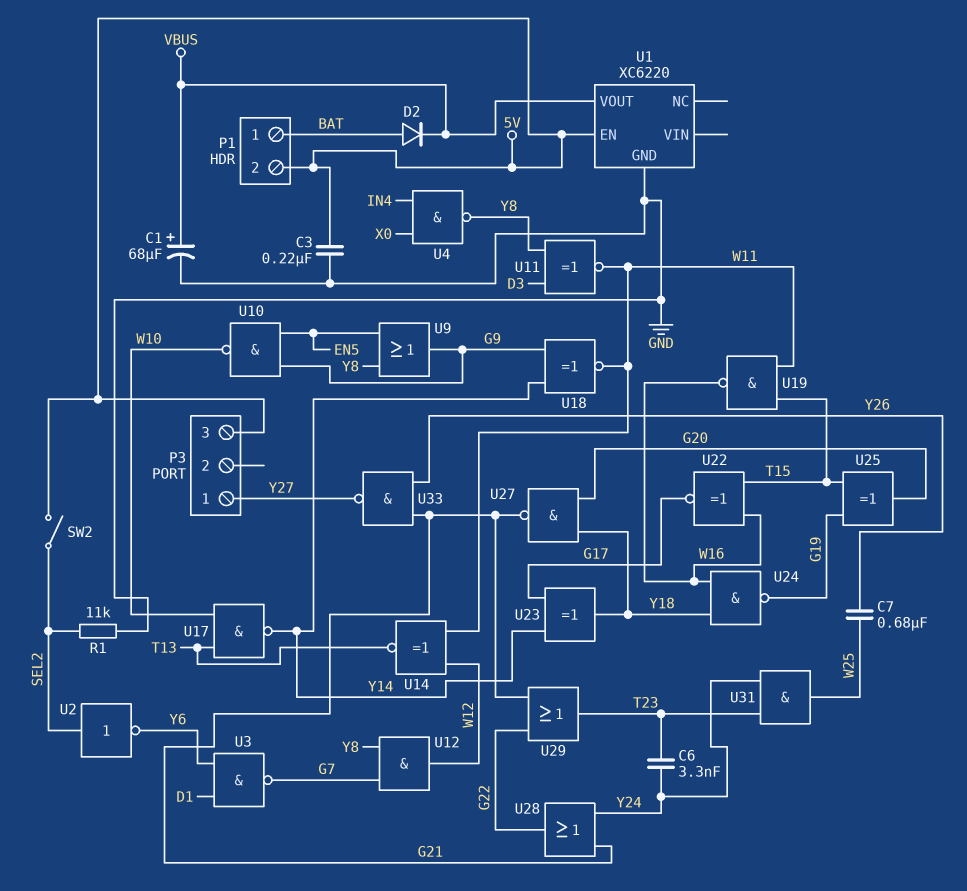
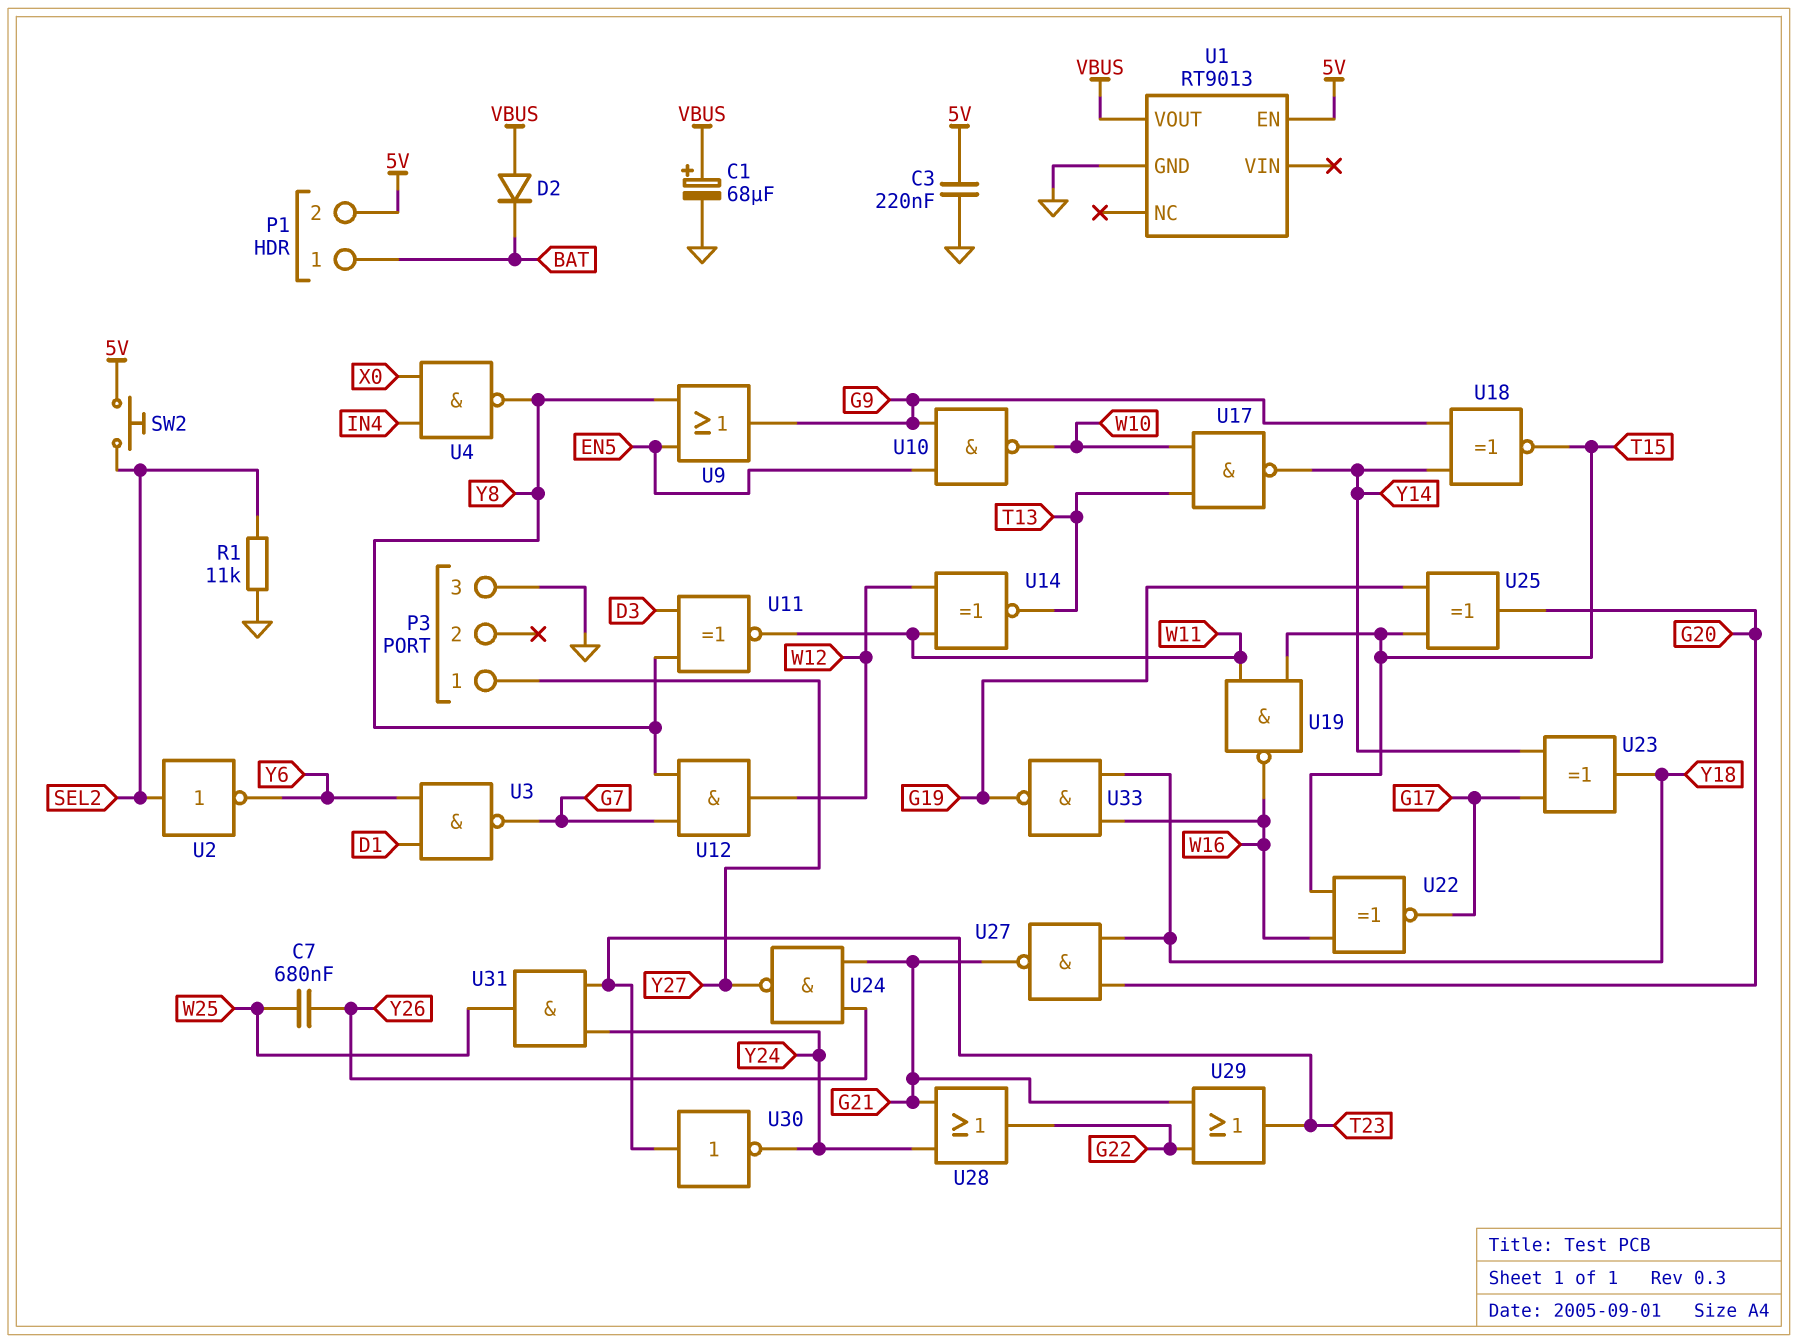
C6: 3.3nF (T23, Y24) -> none
D2: diode (A BAT, K VBUS) -> diode (A VBUS, K BAT)
P3 pin 3: 5V -> GND
SW2: switch (5V, SEL2) -> button (5V, SEL2)
U1: XC6220 -> RT9013
U18: XNOR (in G9, in Y14, out W11) -> XNOR (in G9, in Y14, out T15)
U24: NAND (in W16, in Y18, out G19) -> NAND (in G21, in Y26, out Y27)
U30: none -> NOT (in T23, out Y24)
U33: NAND (in G21, in Y26, out Y27) -> NAND (in W16, in Y18, out G19)

